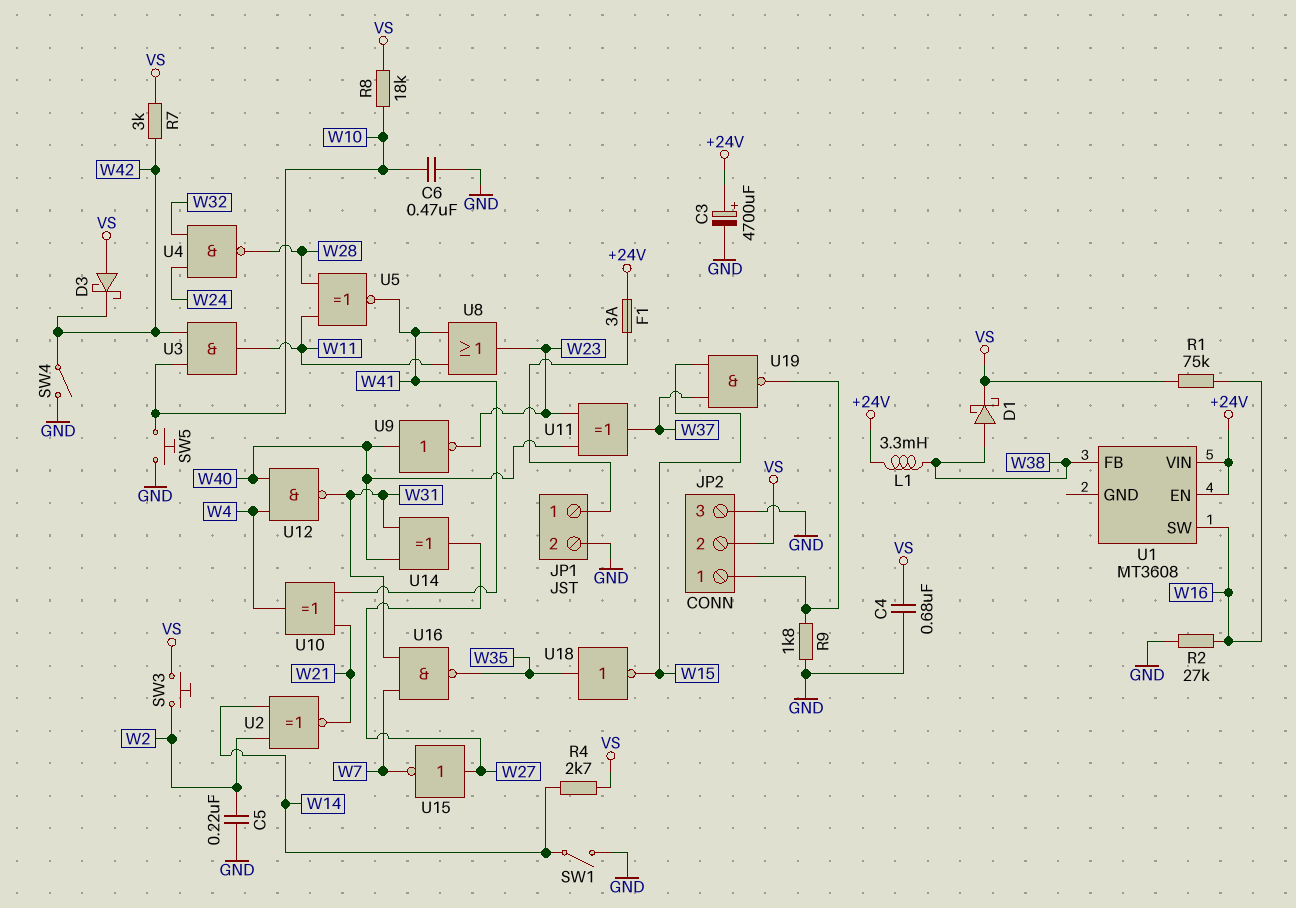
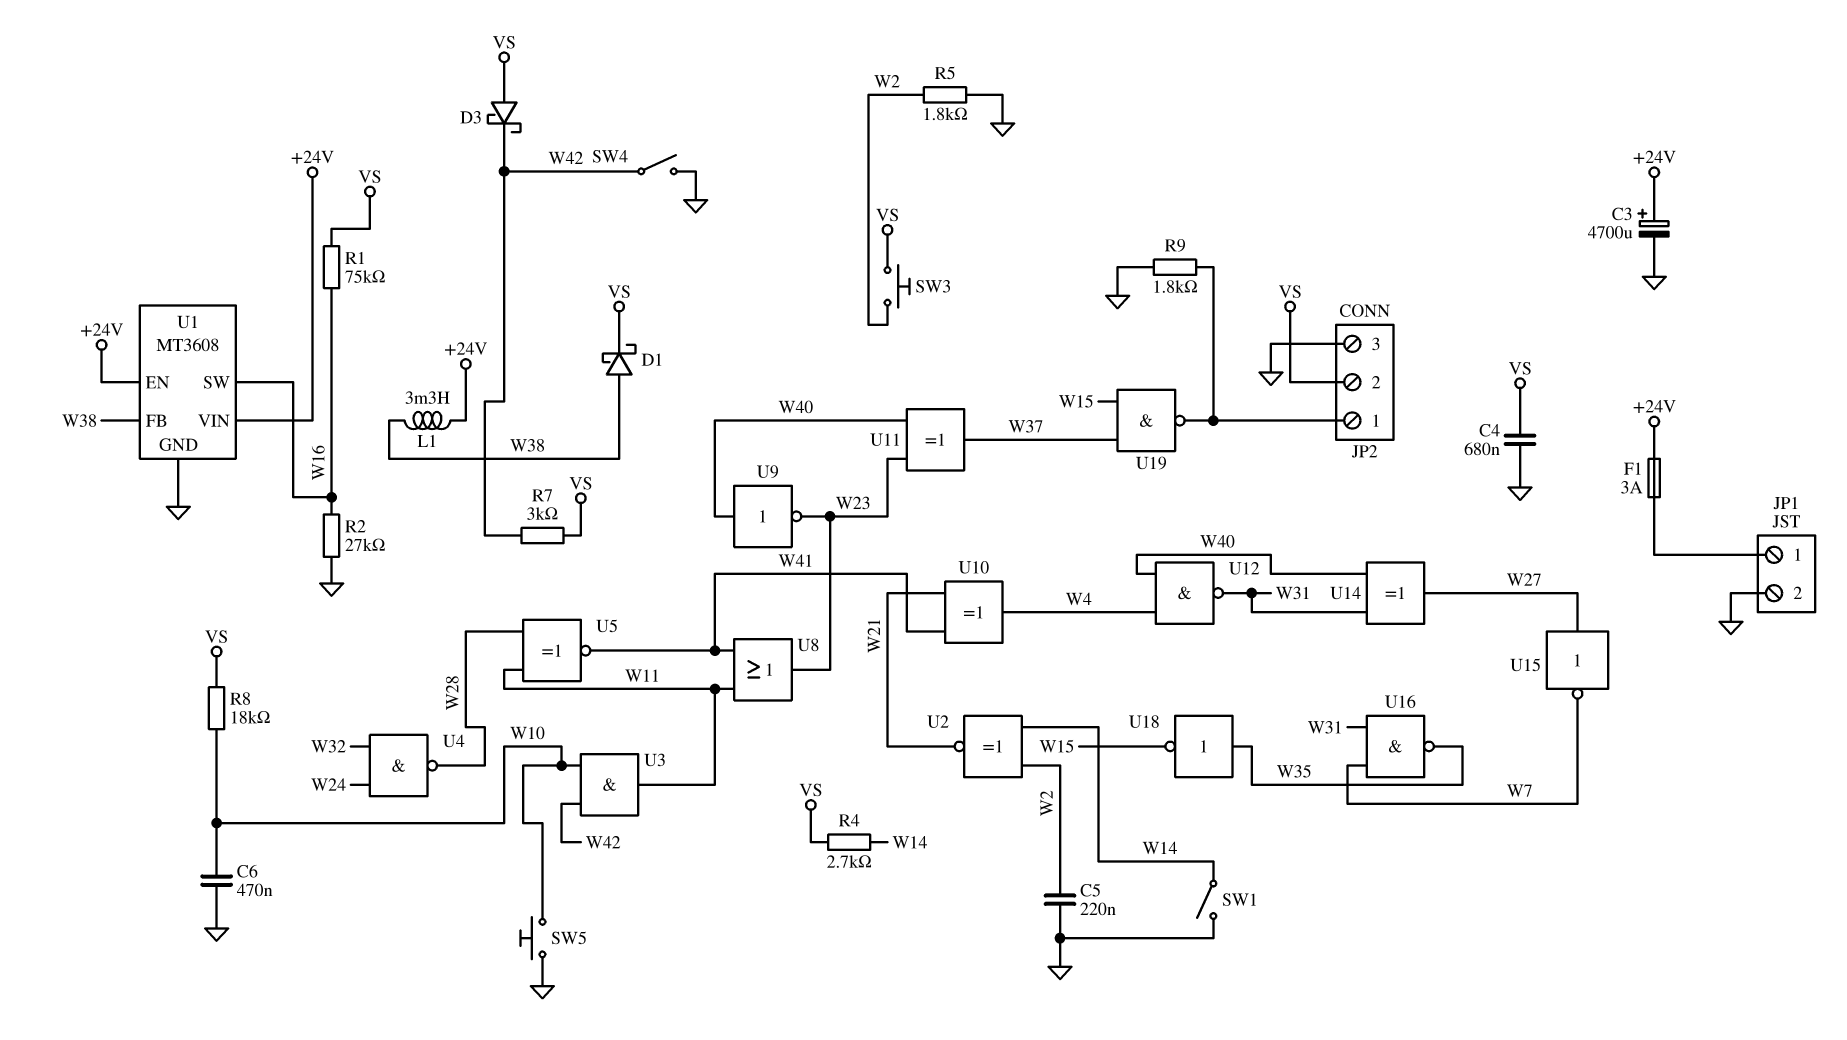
R5: none -> 1.8k (GND, W2)
U1 pin GND: none -> GND

